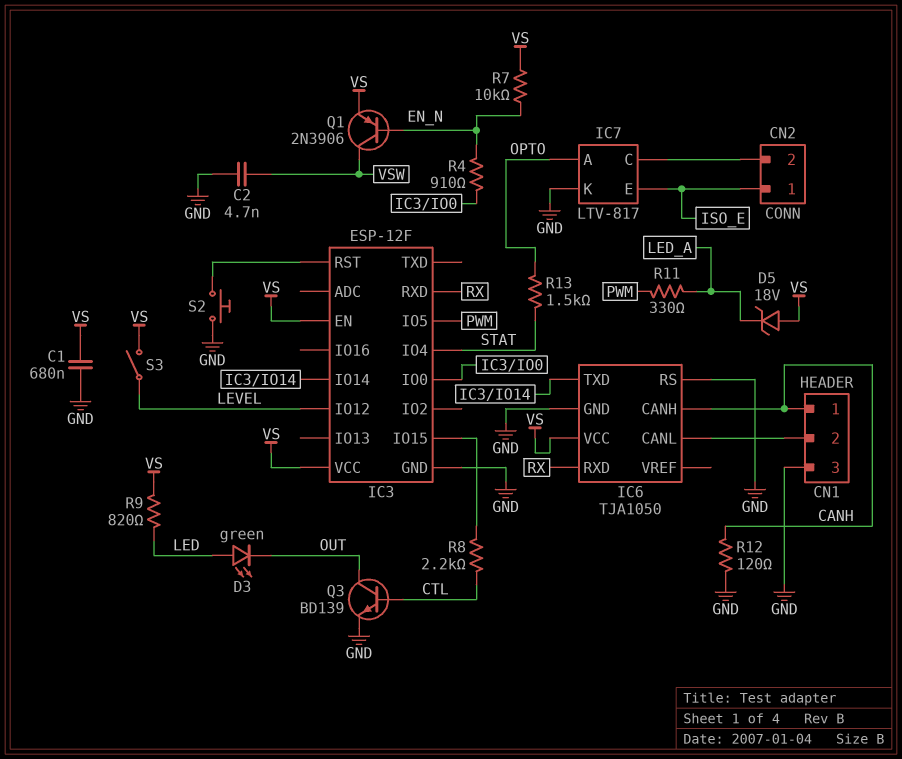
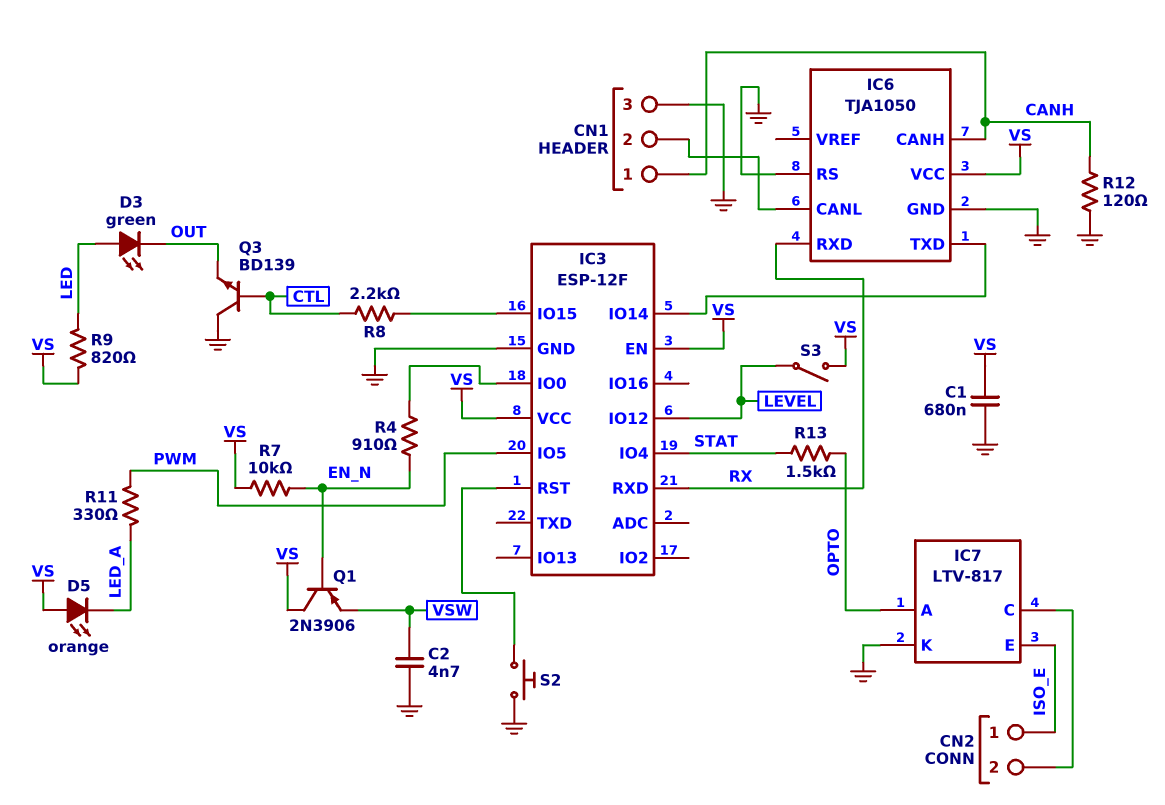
D5: zener 18V (A VS, K LED_A) -> LED orange (A VS, K LED_A)
Q1: PNP 2N3906 (B EN_N, C VSW, E VS) -> PNP 2N3906 (B EN_N, C VS, E VSW)
Q3: NPN BD139 (B CTL, C OUT, E GND) -> NPN BD139 (B CTL, C GND, E OUT)

